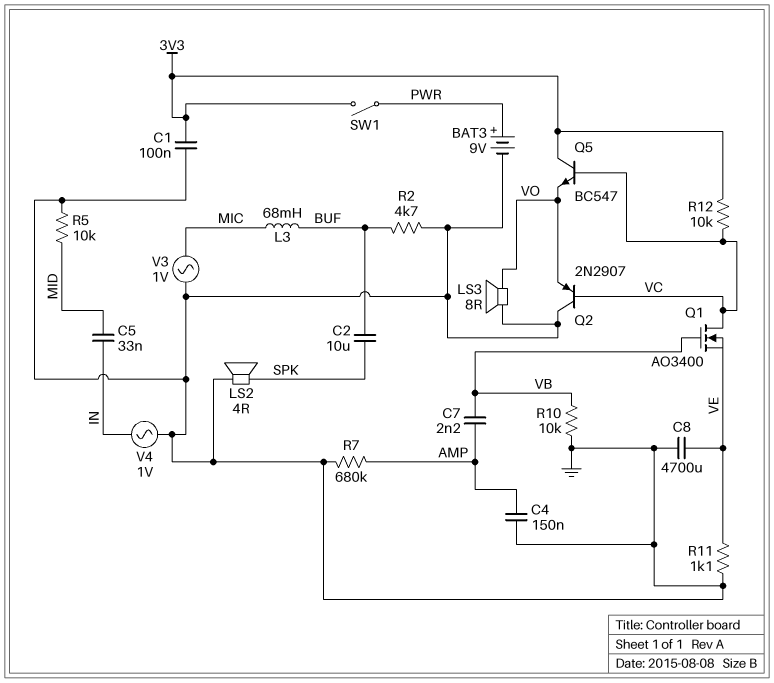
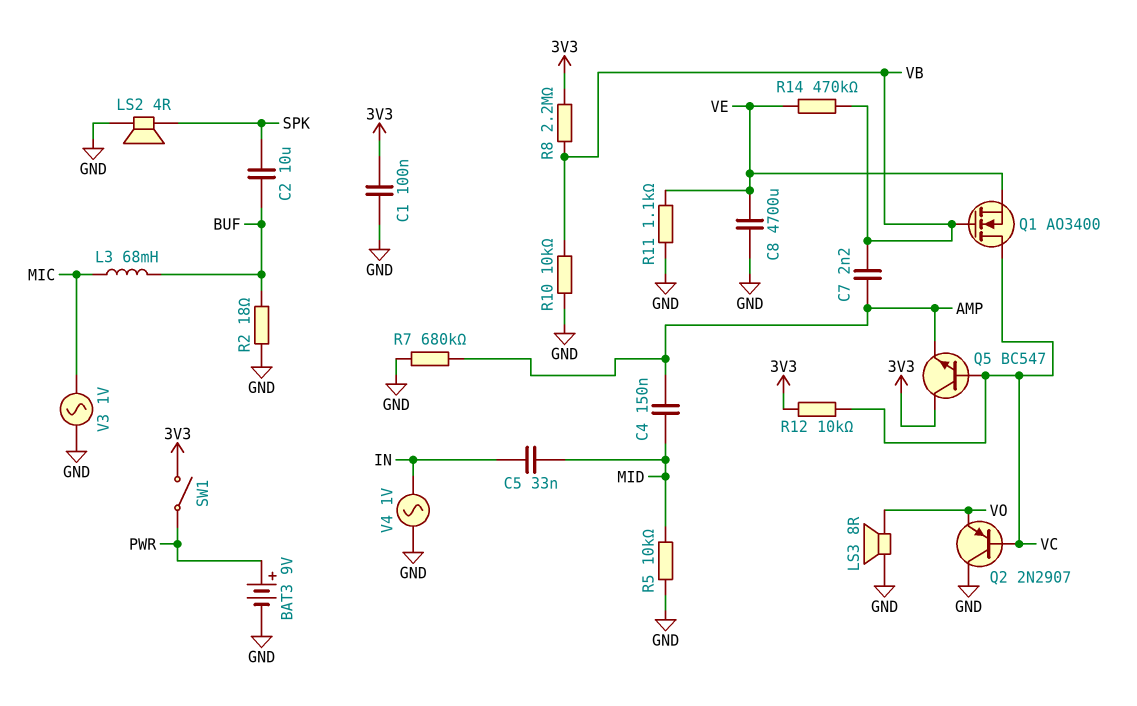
C4: 150nF (AMP, GND) -> 150nF (AMP, MID)
Q5: NPN BC547 (B VC, C 3V3, E VO) -> NPN BC547 (B VC, C 3V3, E AMP)
R2: 4.7k (BUF, GND) -> 18 (BUF, GND)
R8: none -> 2.2M (3V3, VB)
R14: none -> 470k (VB, VE)

